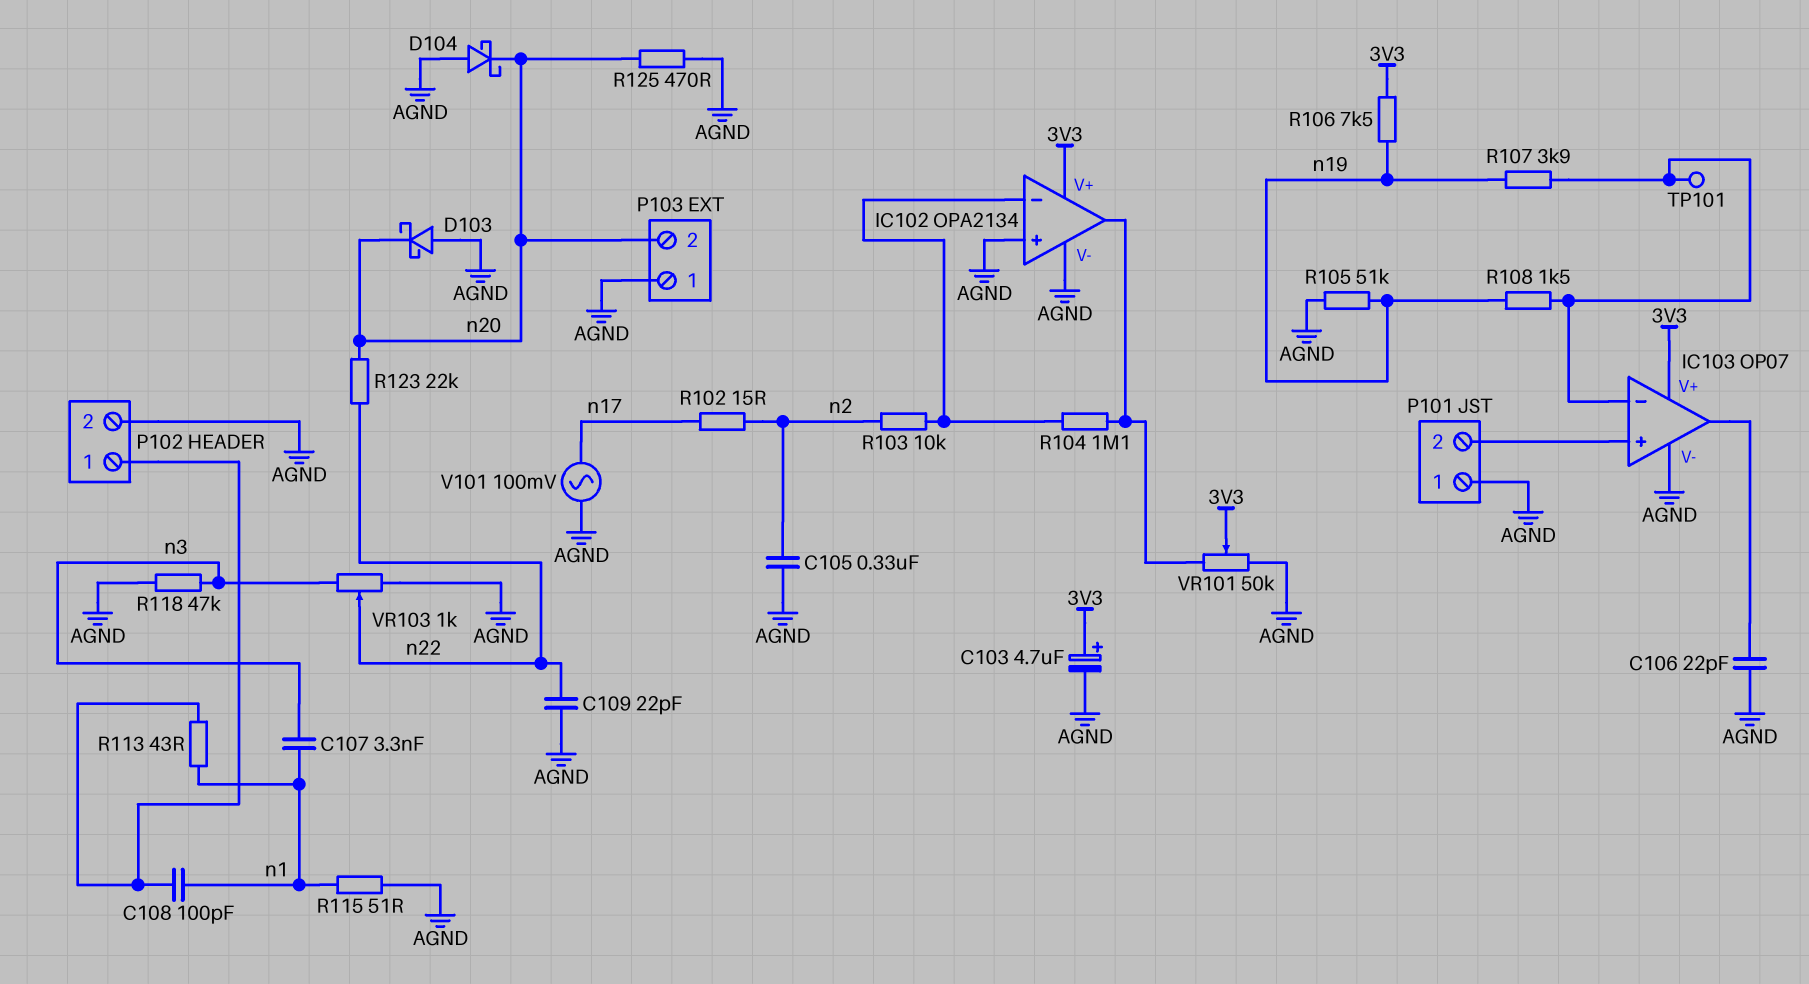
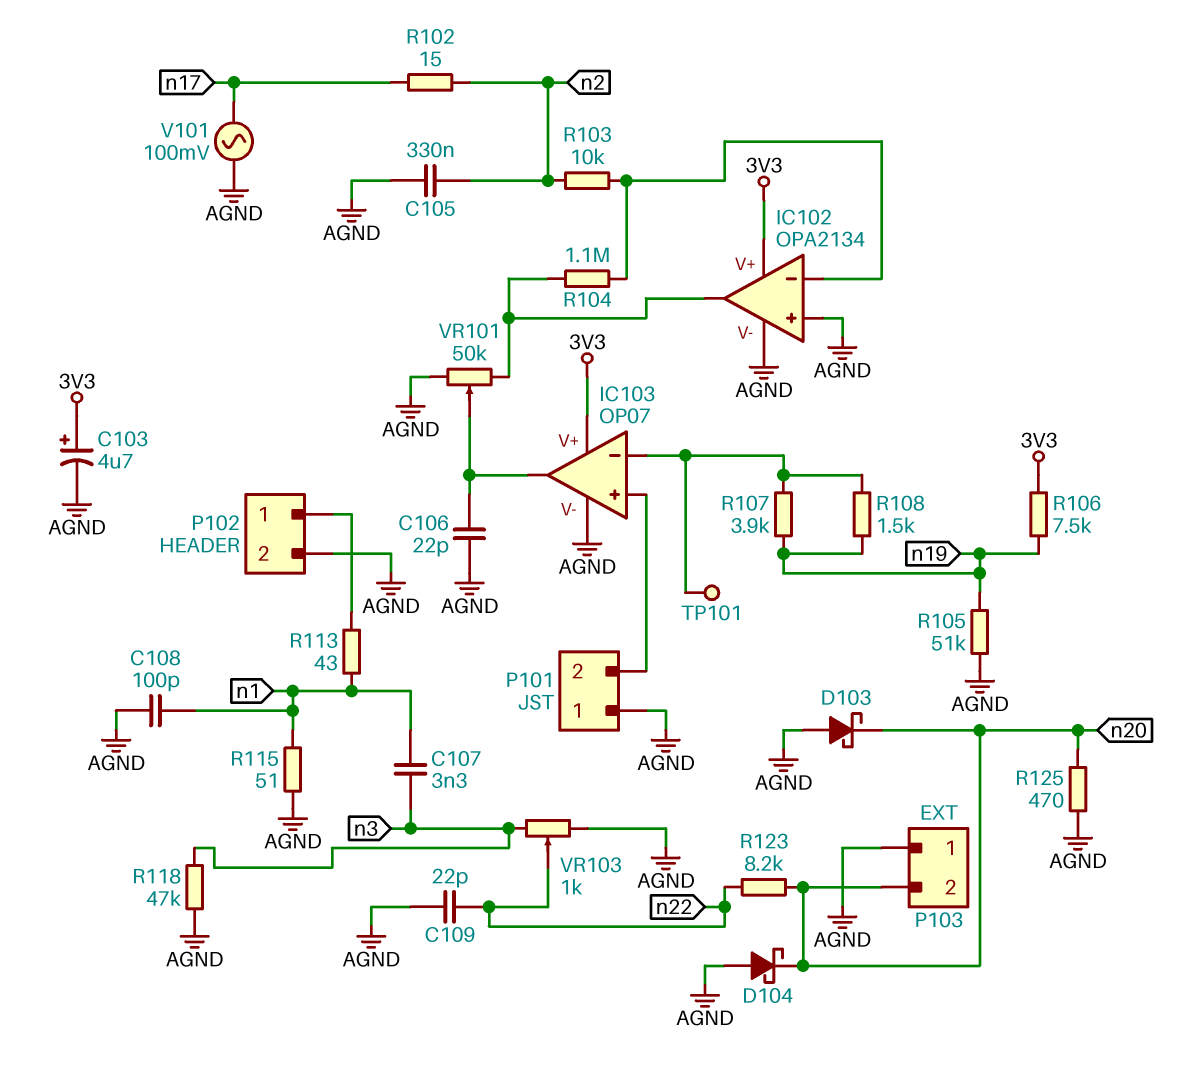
C108: 100pF (P102/1, n1) -> 100pF (AGND, n1)
R123: 22k (n20, n22) -> 8.2k (n20, n22)
VR101: 50k (AGND, IC102/out, wiper 3V3) -> 50k (AGND, IC102/out, wiper IC103/out)

